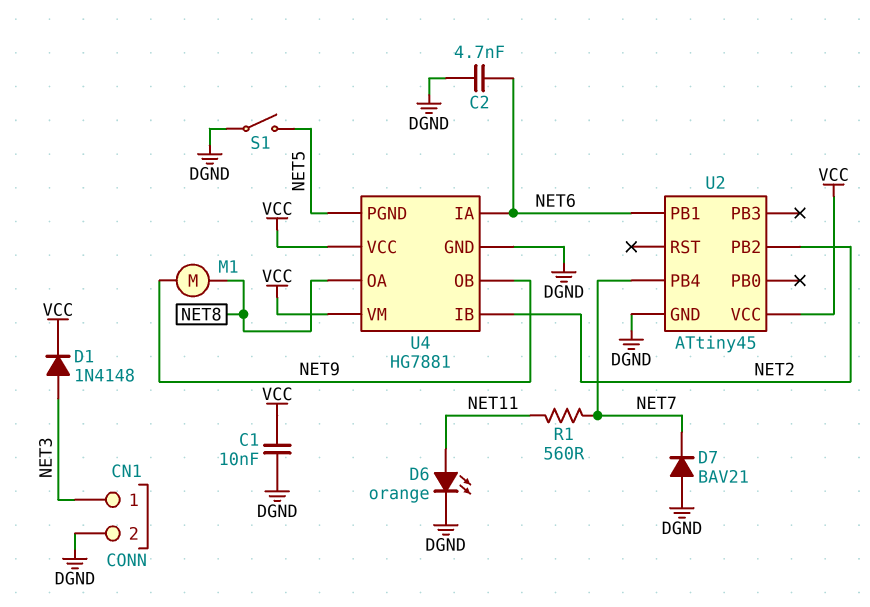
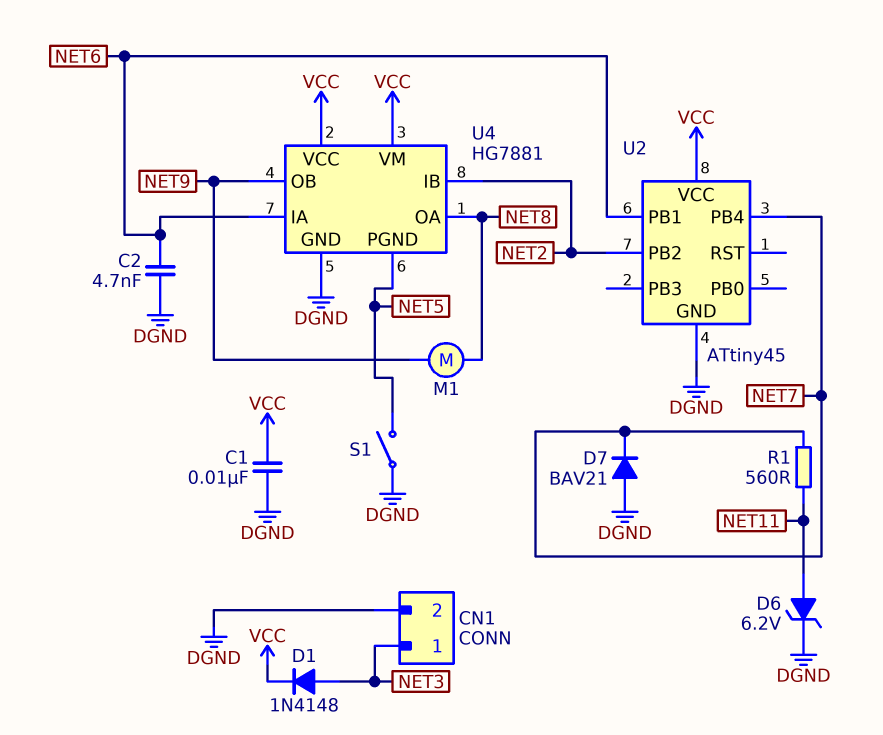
D6: LED orange (A NET11, K DGND) -> zener 6.2V (A NET11, K DGND)

